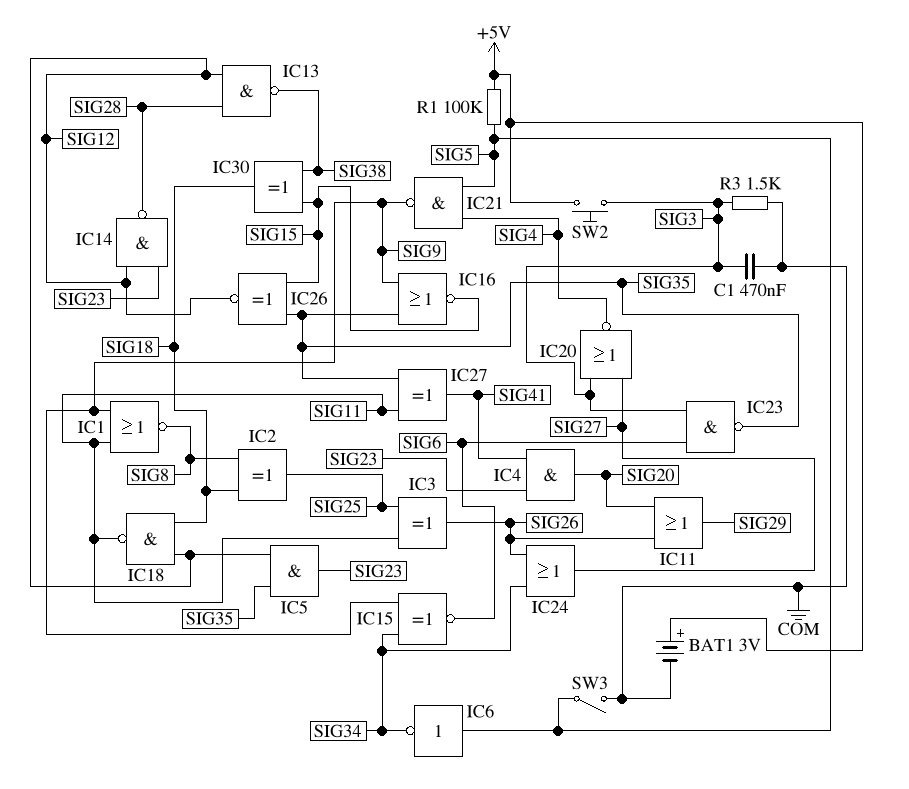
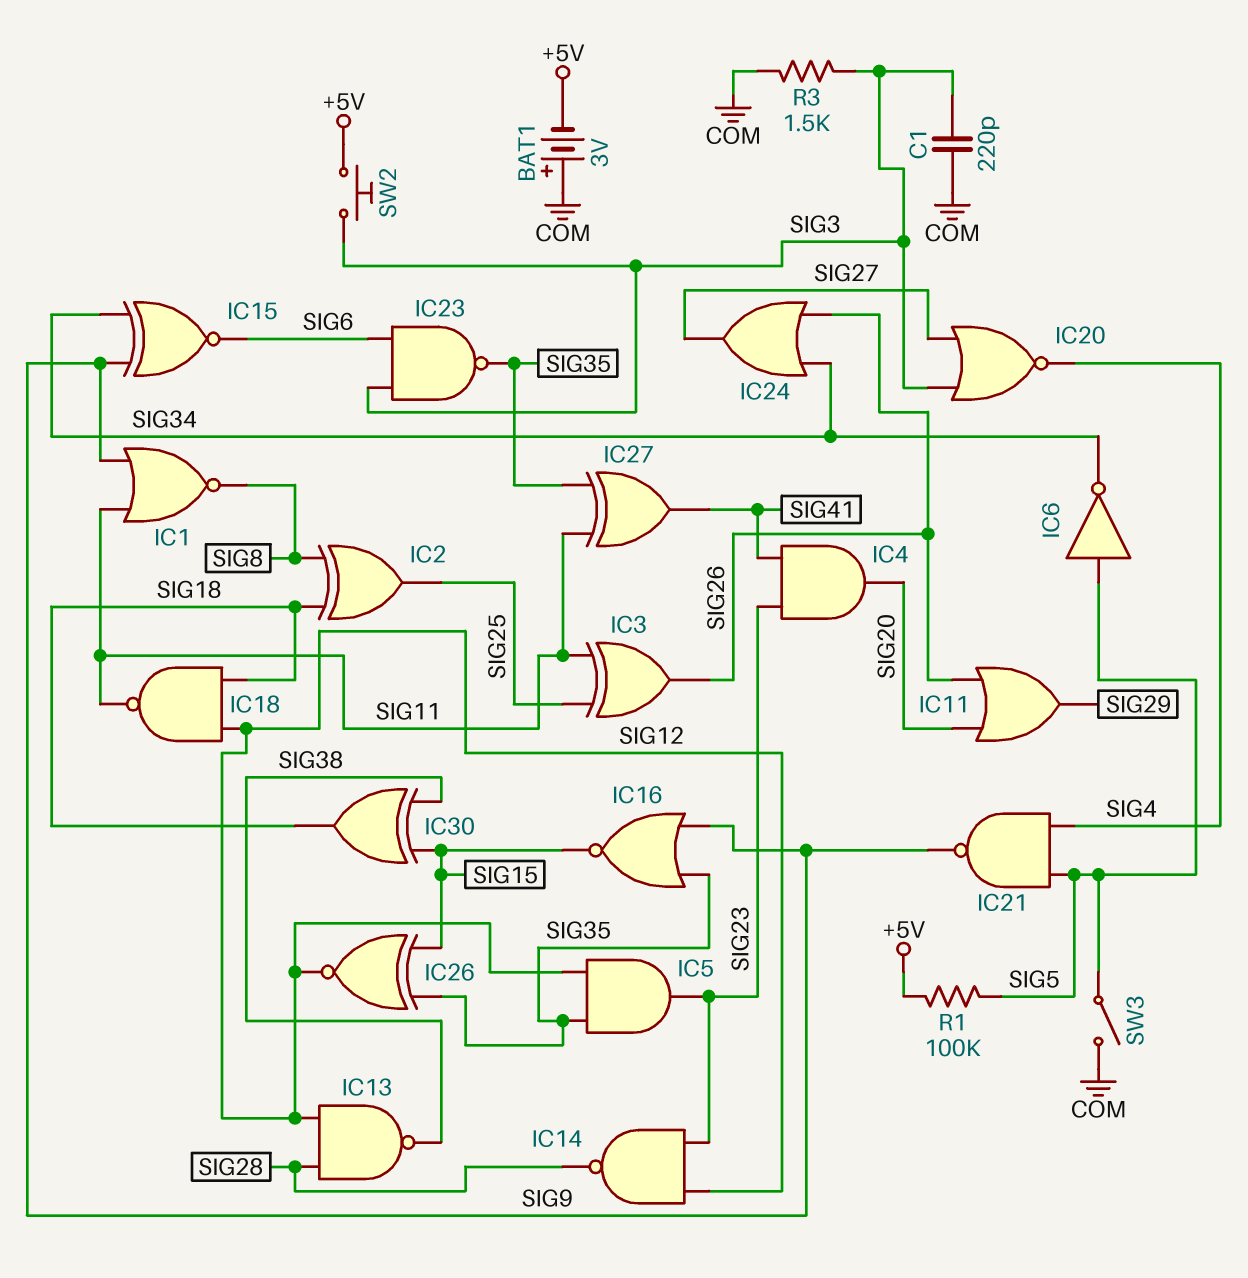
BAT1: 3V (plus +5V, minus COM) -> 3V (plus COM, minus +5V)
C1: 470nF (COM, SIG3) -> 220pF (COM, SIG3)

